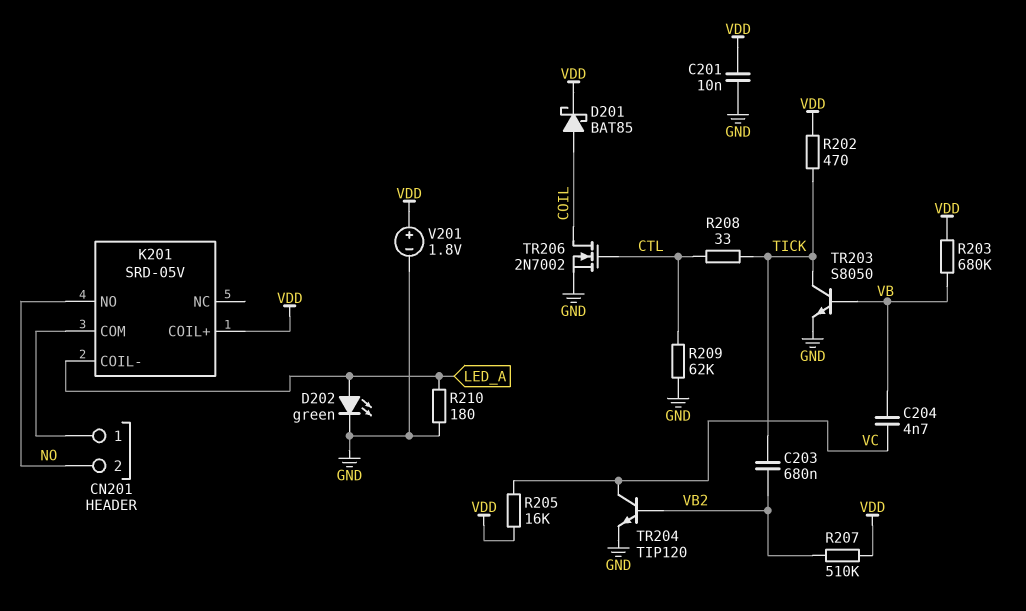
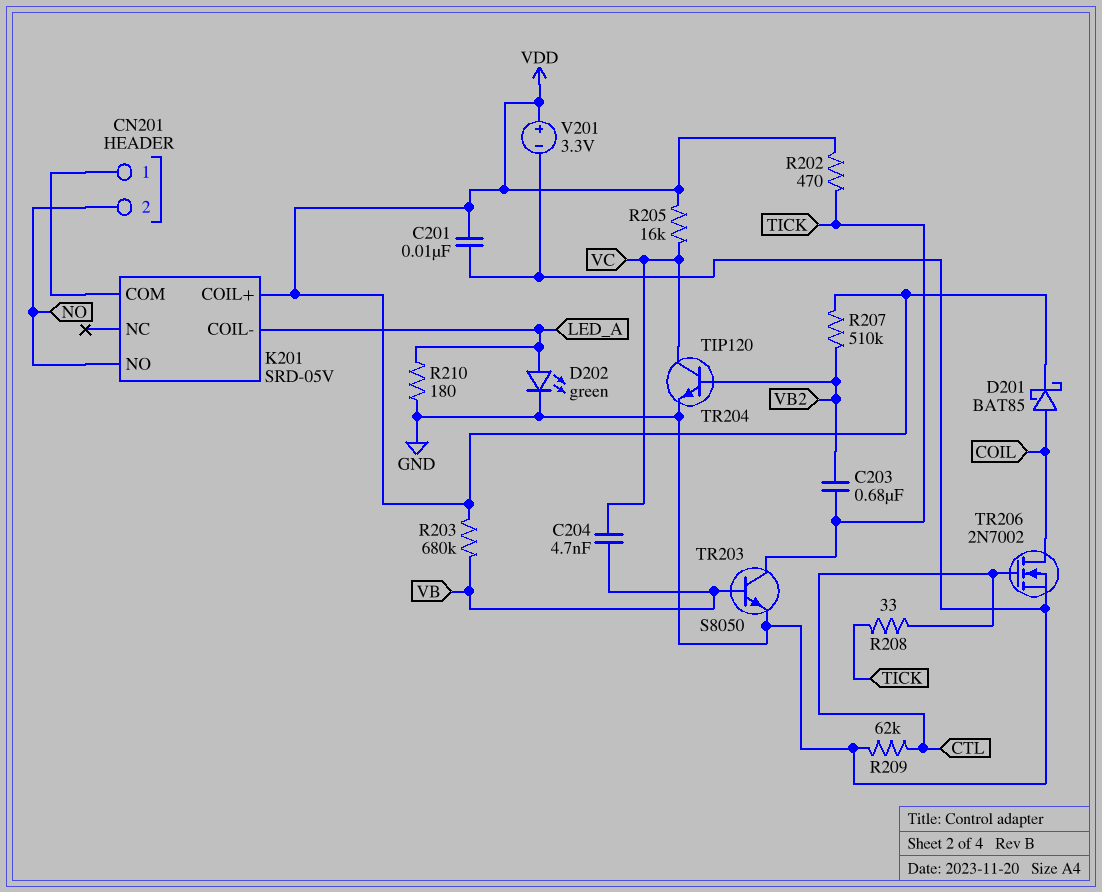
V201: 1.8V (plus VDD, minus GND) -> 3.3V (plus VDD, minus GND)

